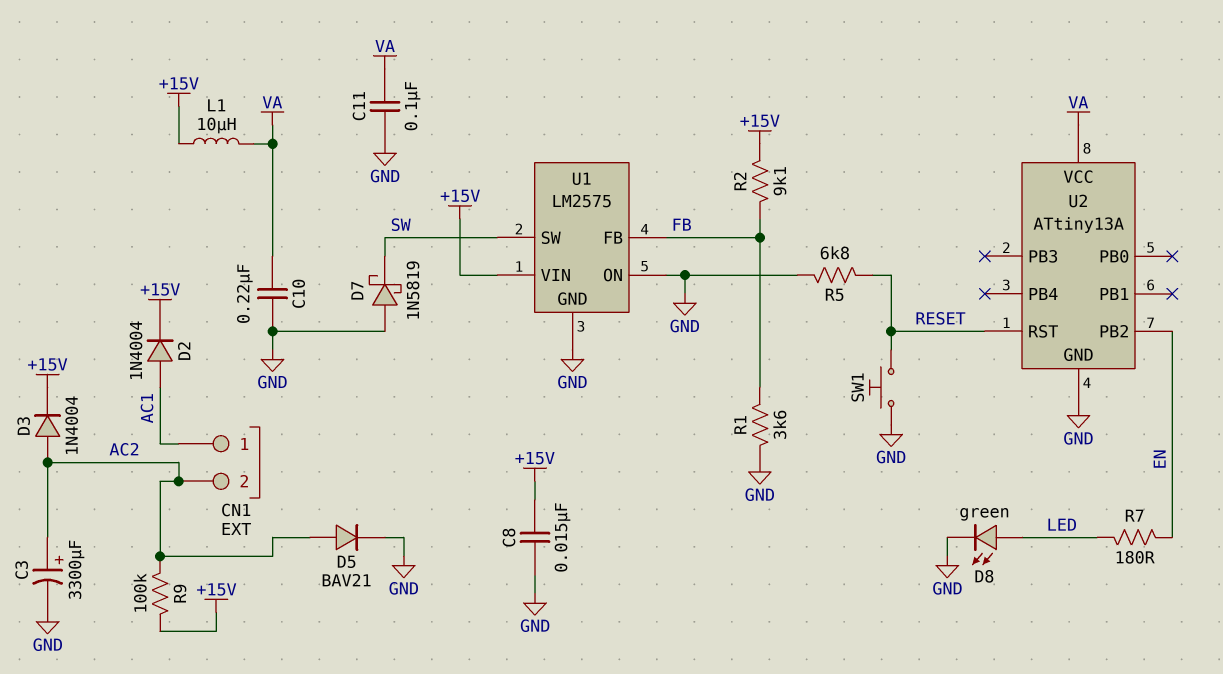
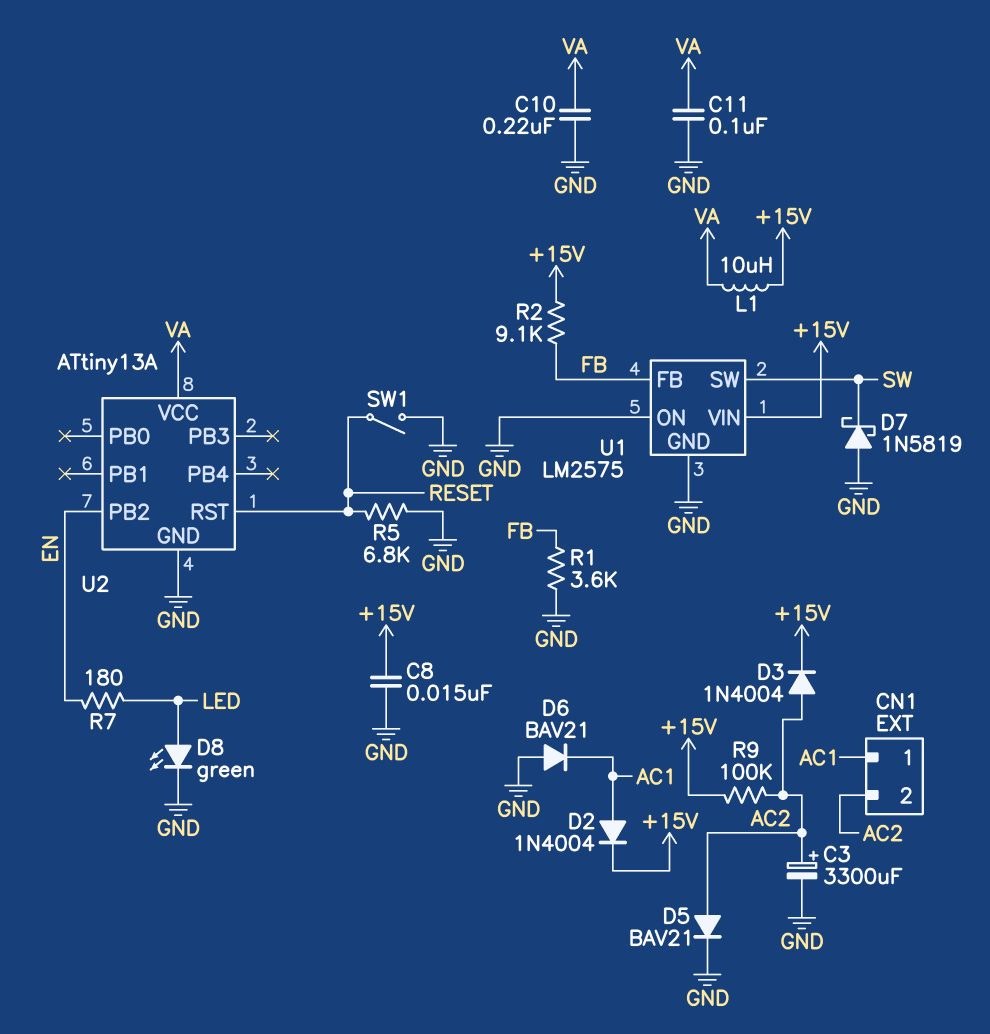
D6: none -> diode BAV21 (A GND, K AC1)
SW1: button (GND, RESET) -> switch (GND, RESET)

